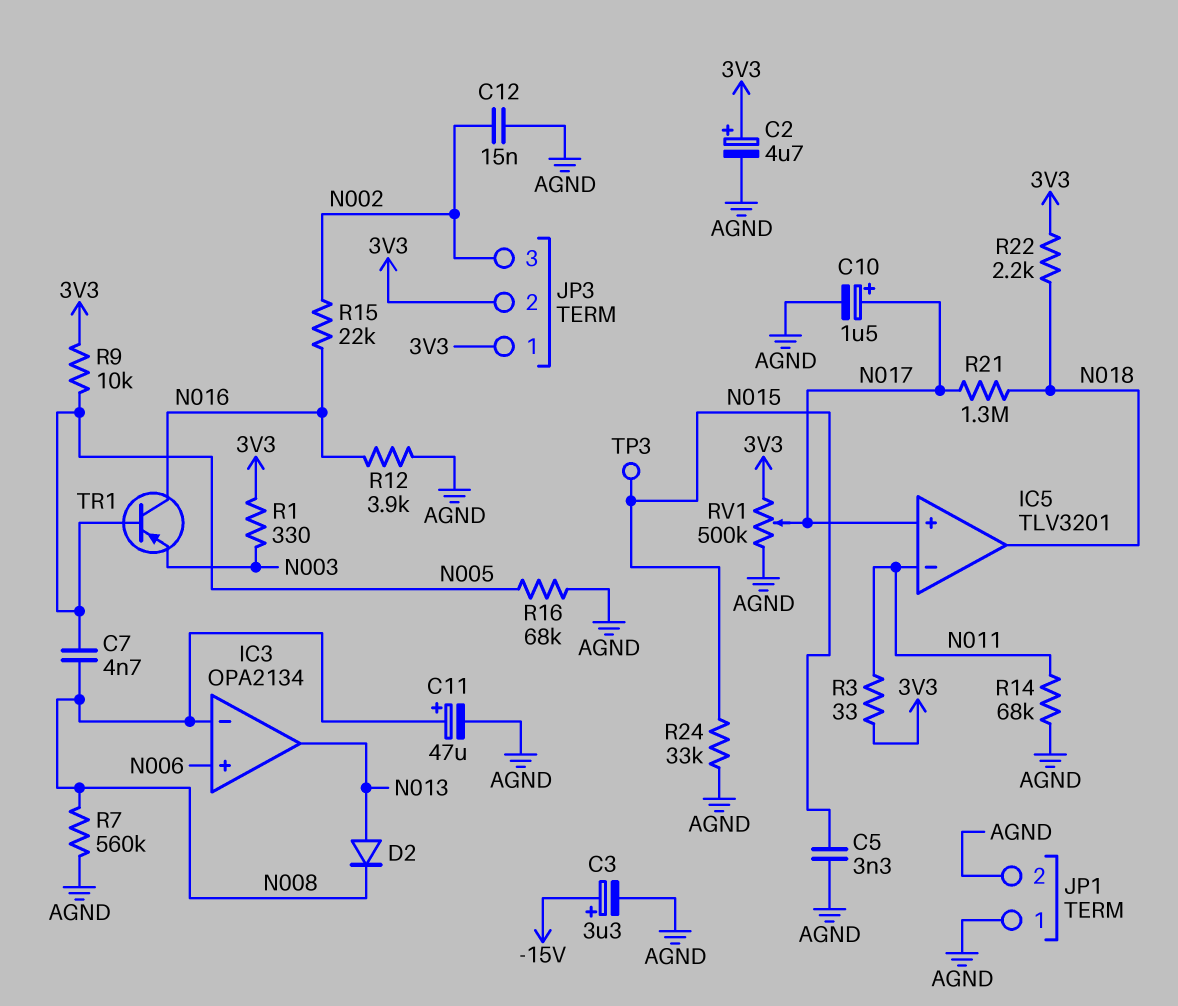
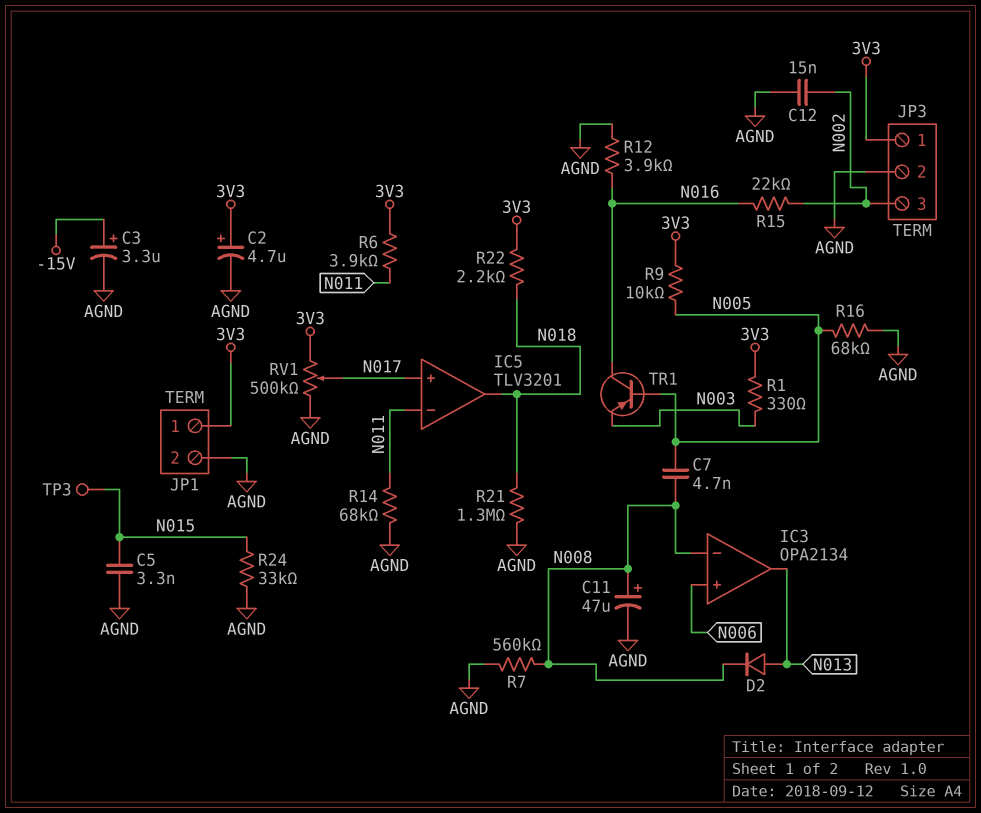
C10: 1.5uF (plus N017, minus AGND) -> none
JP1 pin 1: AGND -> 3V3
JP3 pin 2: 3V3 -> AGND
R3: 33 (3V3, N011) -> none
R6: none -> 3.9k (3V3, N011)
R21: 1.3M (N017, N018) -> 1.3M (AGND, N018)

